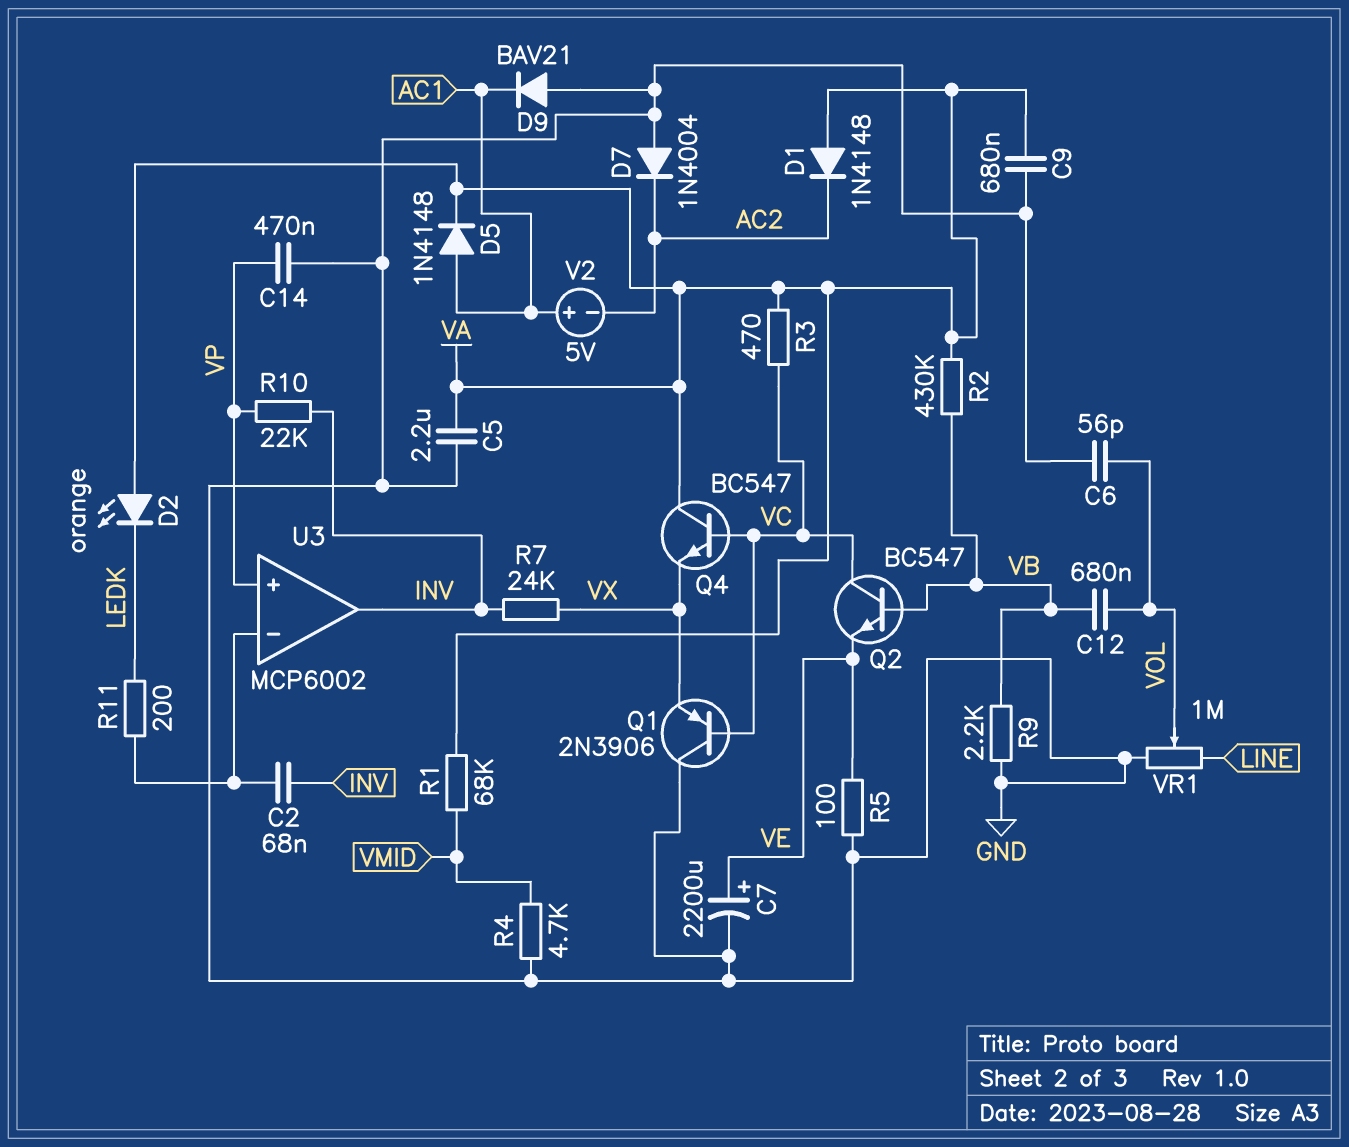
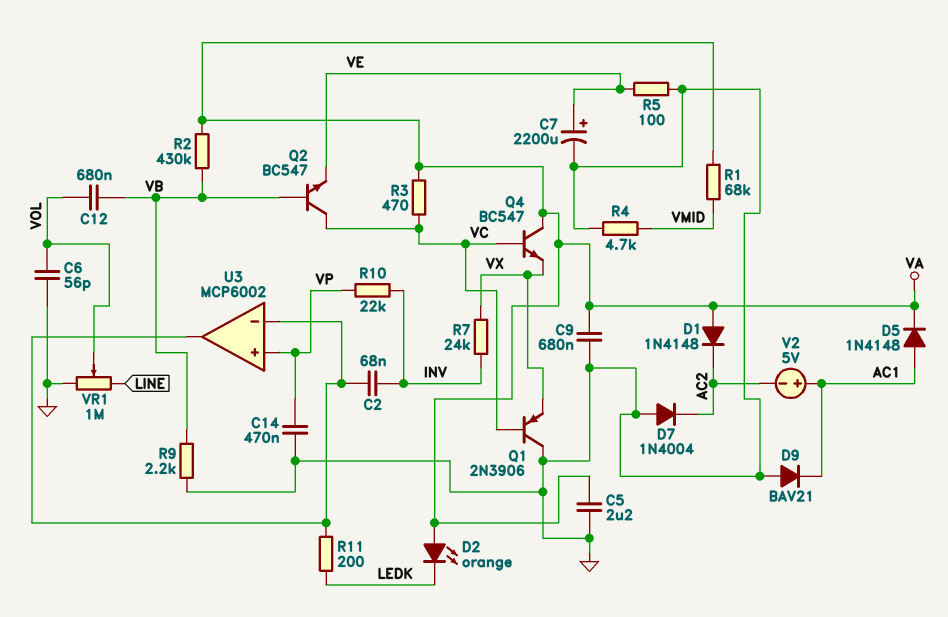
U3 pin out: INV -> U3/in-

